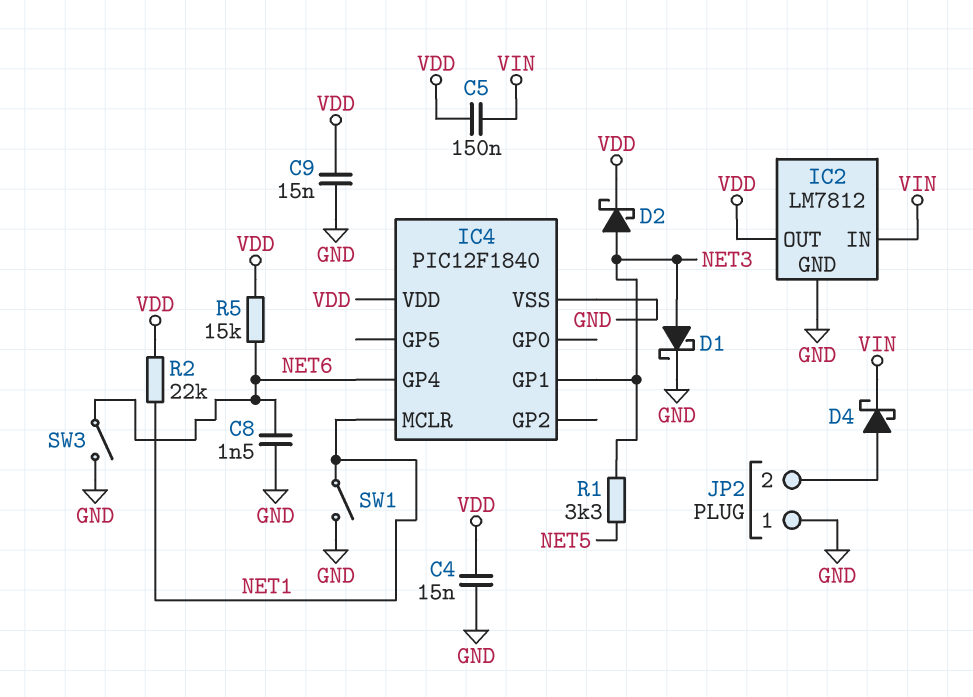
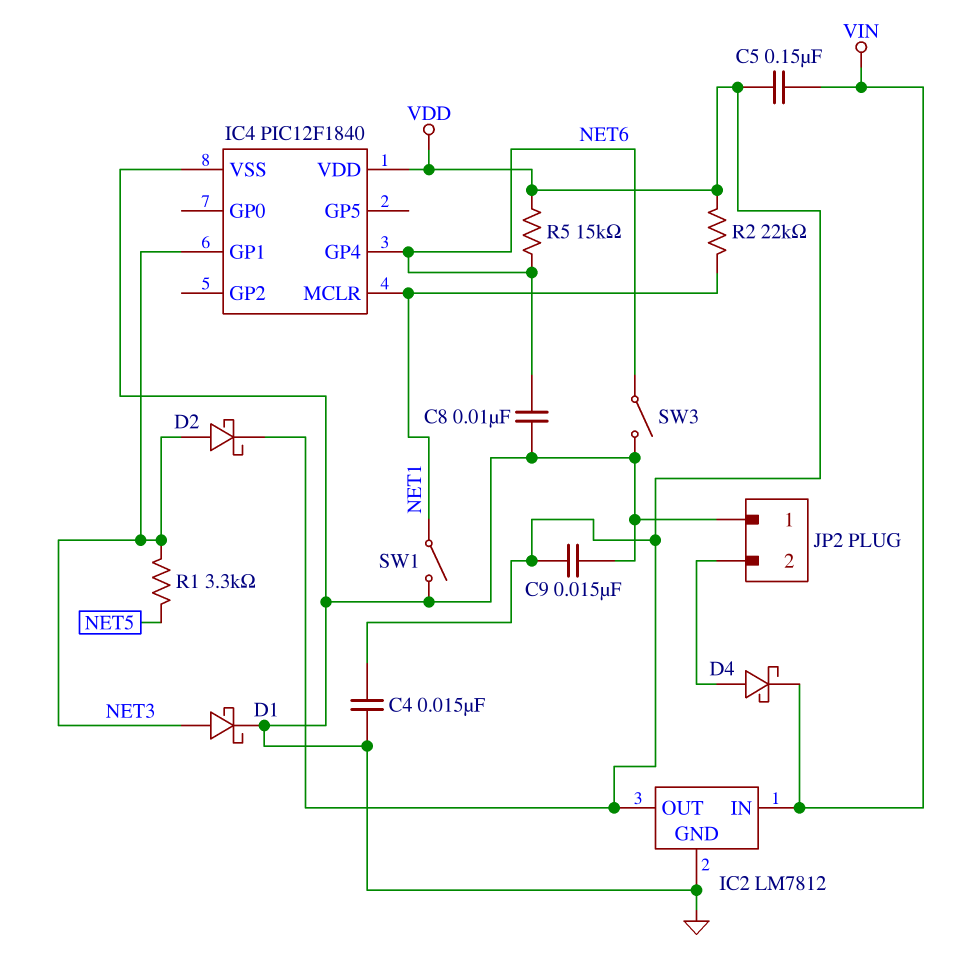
C8: 1.5nF (GND, NET6) -> 10nF (GND, NET6)

